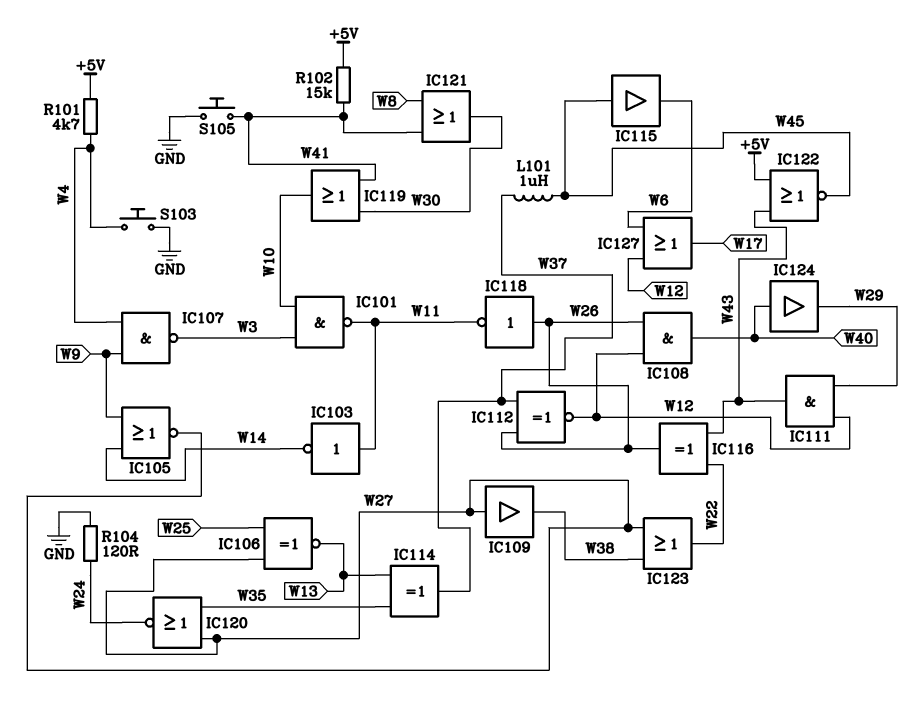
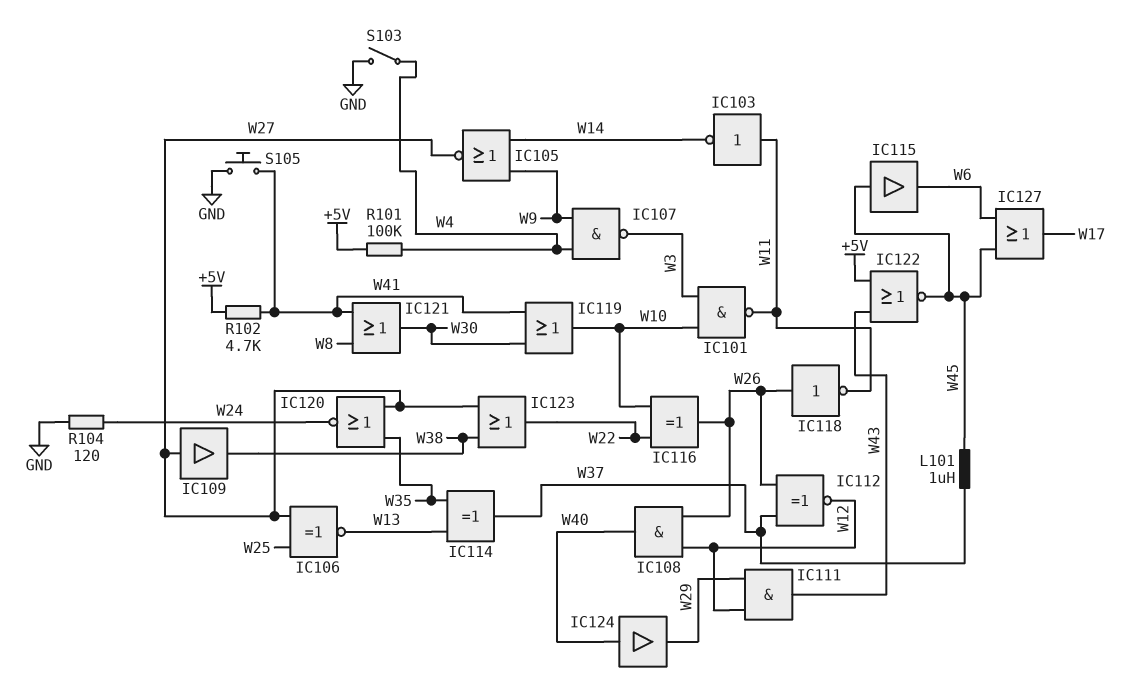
IC116: XOR (in W22, in W43, out W26) -> XOR (in W10, in W22, out W26)
IC127: OR (in W6, in W12, out W17) -> OR (in W6, in W45, out W17)
R101: 4.7k (+5V, W4) -> 100k (+5V, W4)
R102: 15k (+5V, W41) -> 4.7k (+5V, W41)
S103: button (GND, W4) -> switch (GND, W4)

